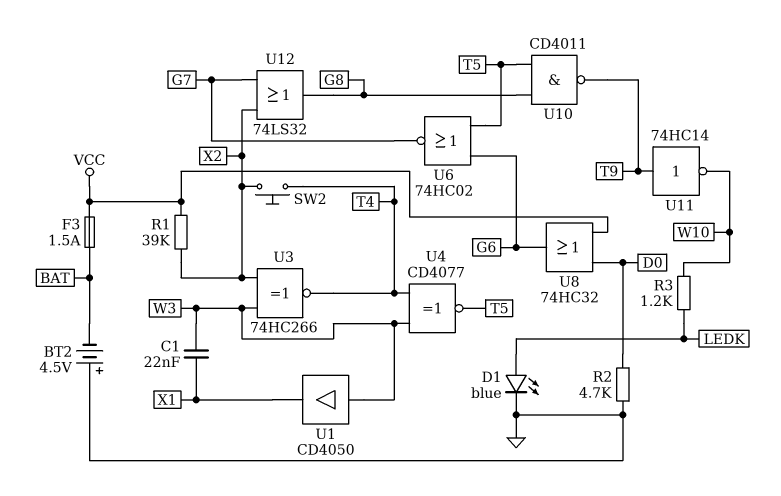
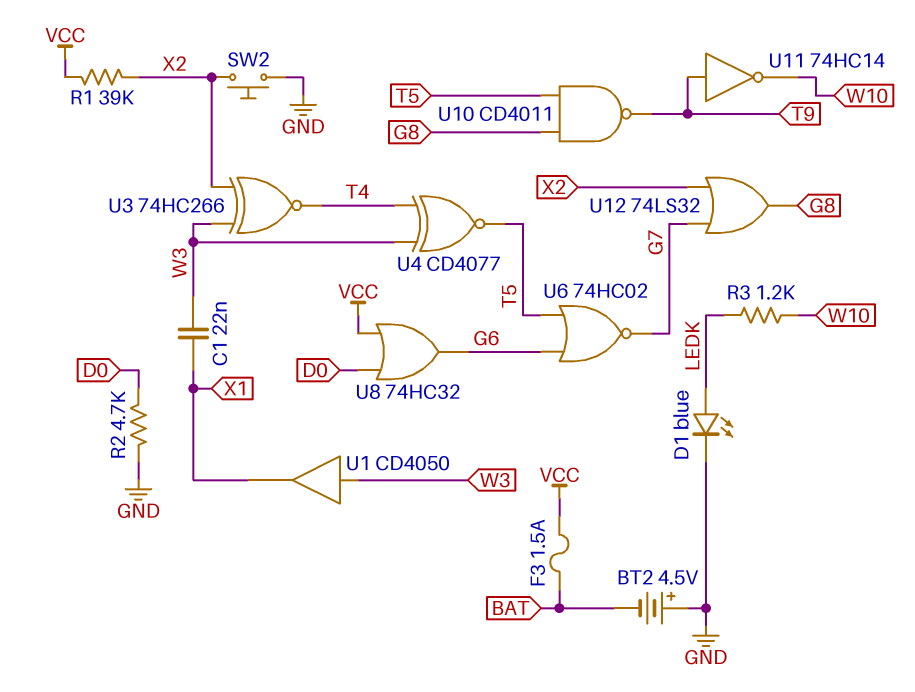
SW2: button (T4, X2) -> button (GND, X2)

